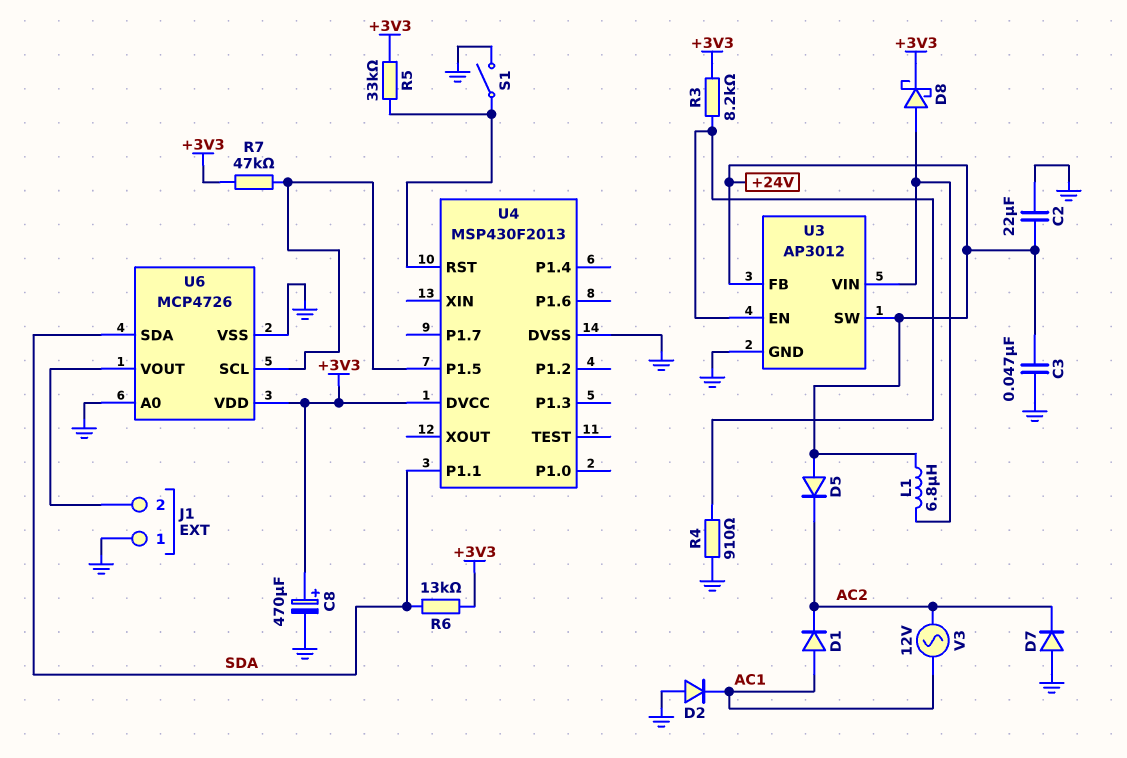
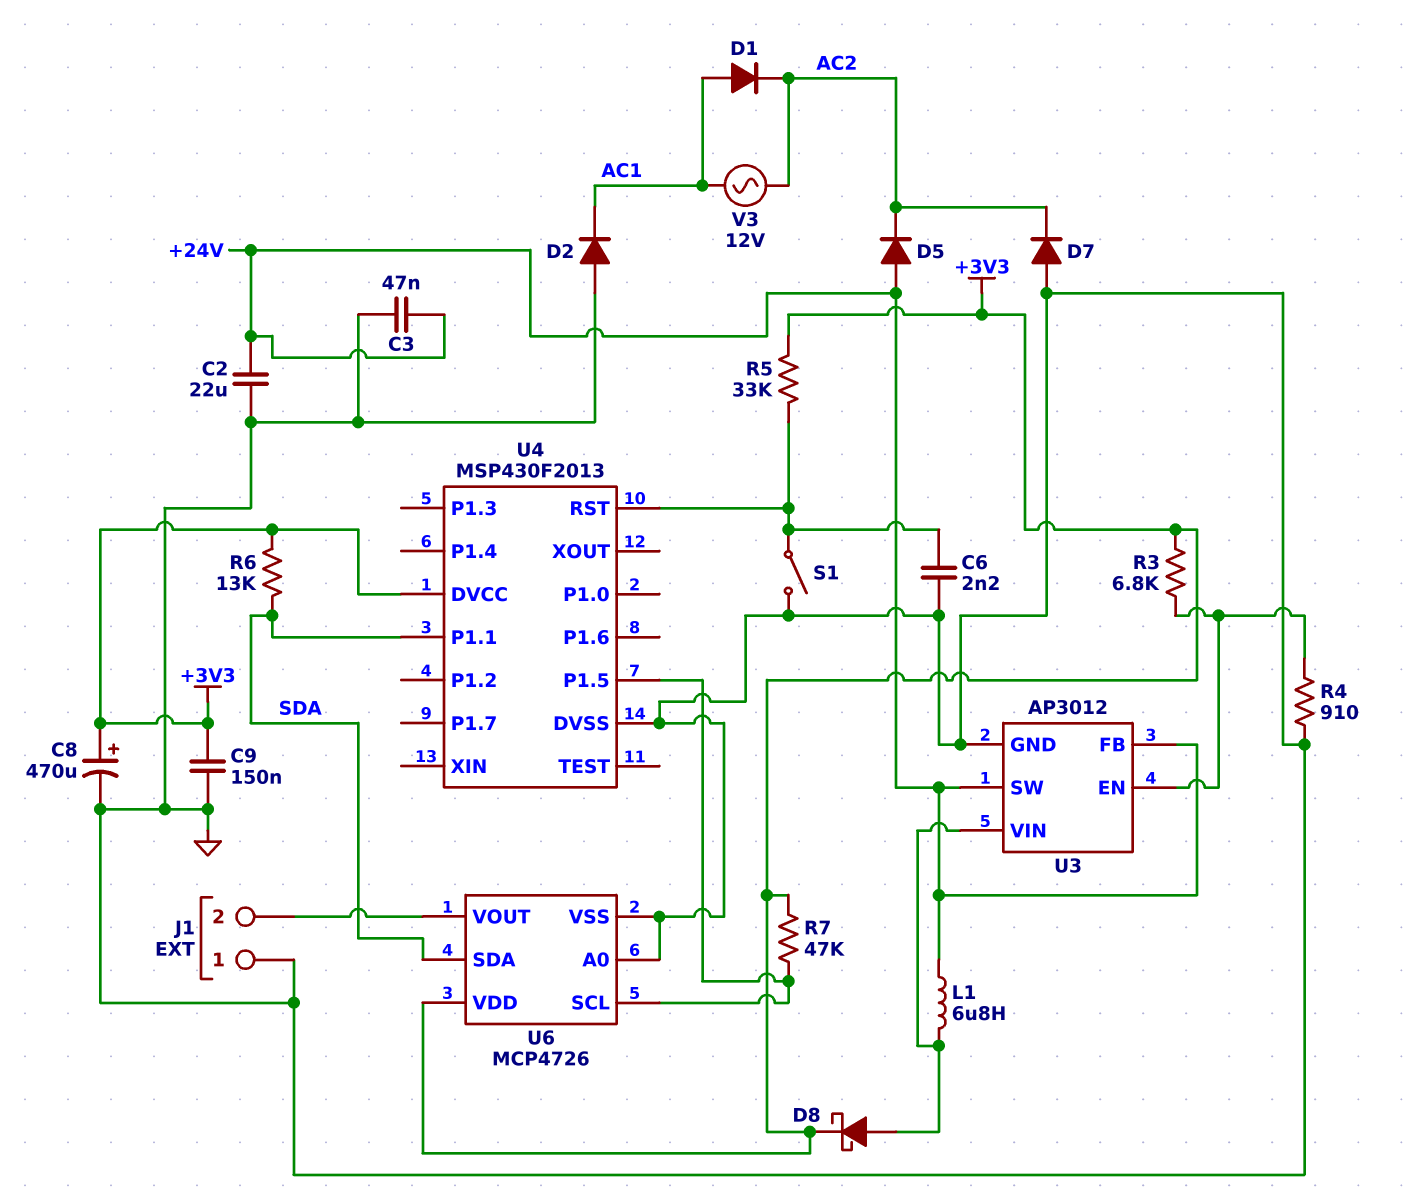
C6: none -> 2.2nF (GND, U4/RST)
C9: none -> 150nF (+3V3, GND)
R3: 8.2k (+3V3, U3/EN) -> 6.8k (+3V3, U3/EN)

